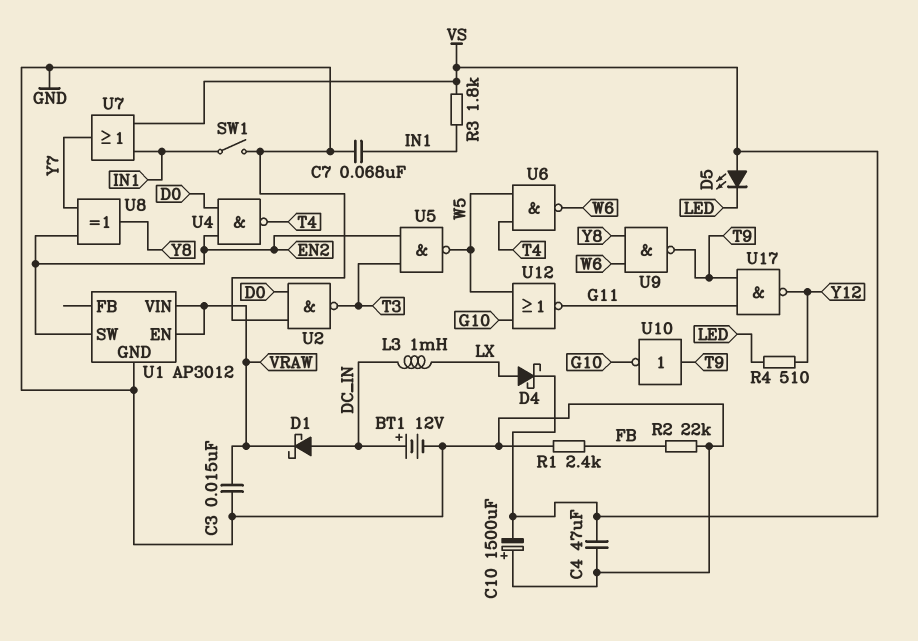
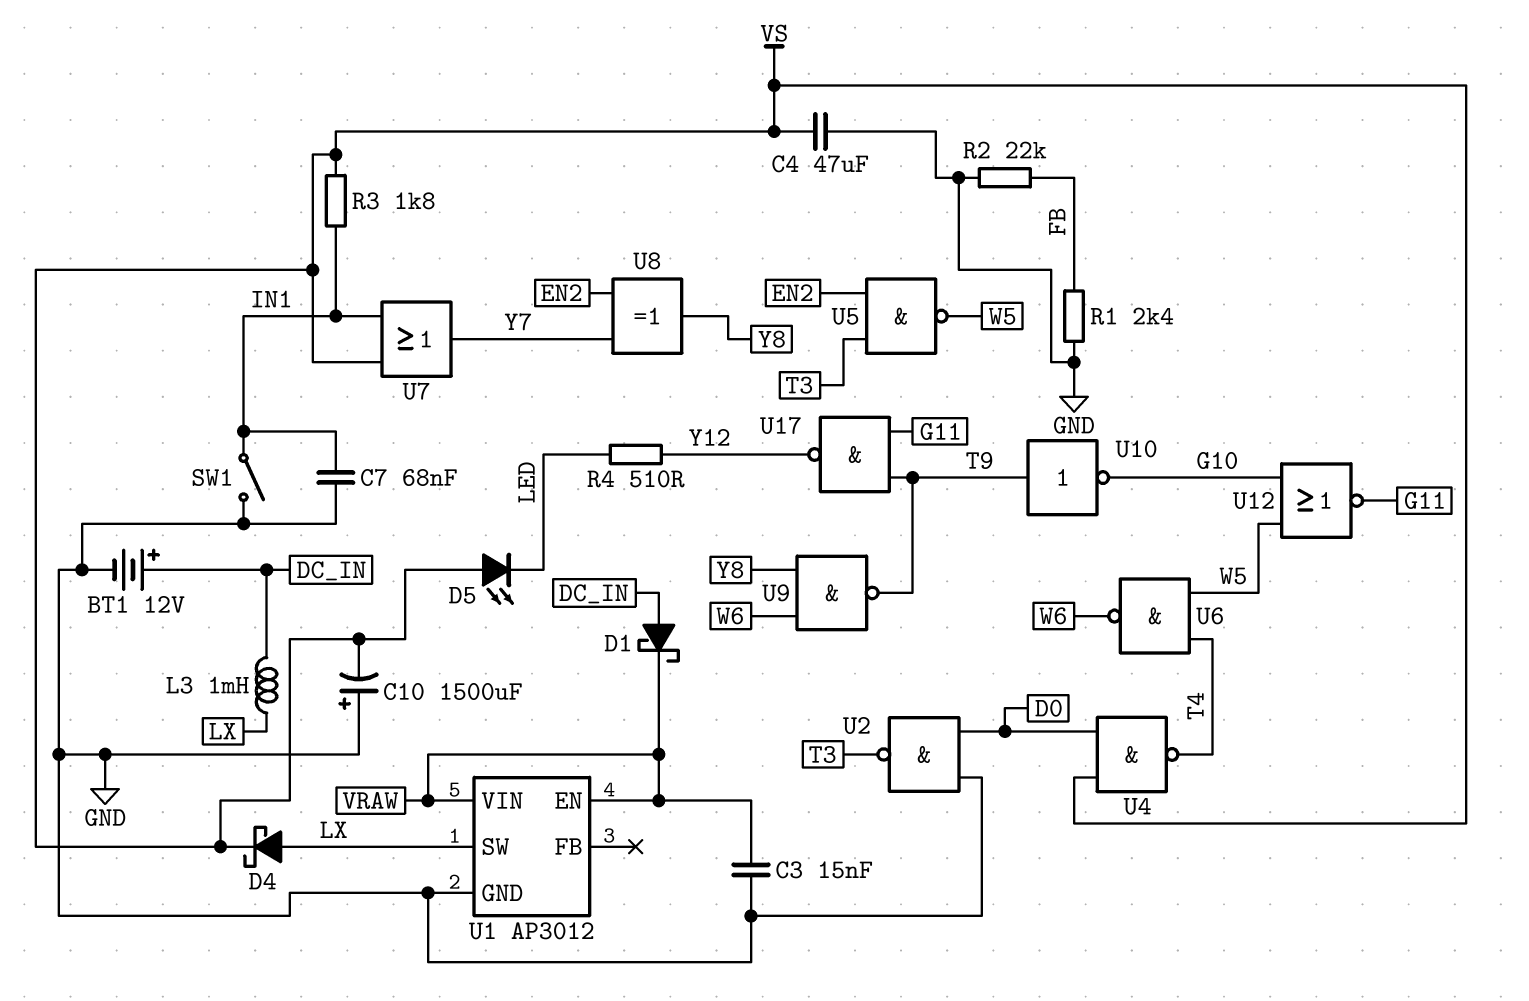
U1 pin SW: EN2 -> LX
U4: NAND (in D0, in EN2, out T4) -> NAND (in D0, in VS, out T4)

